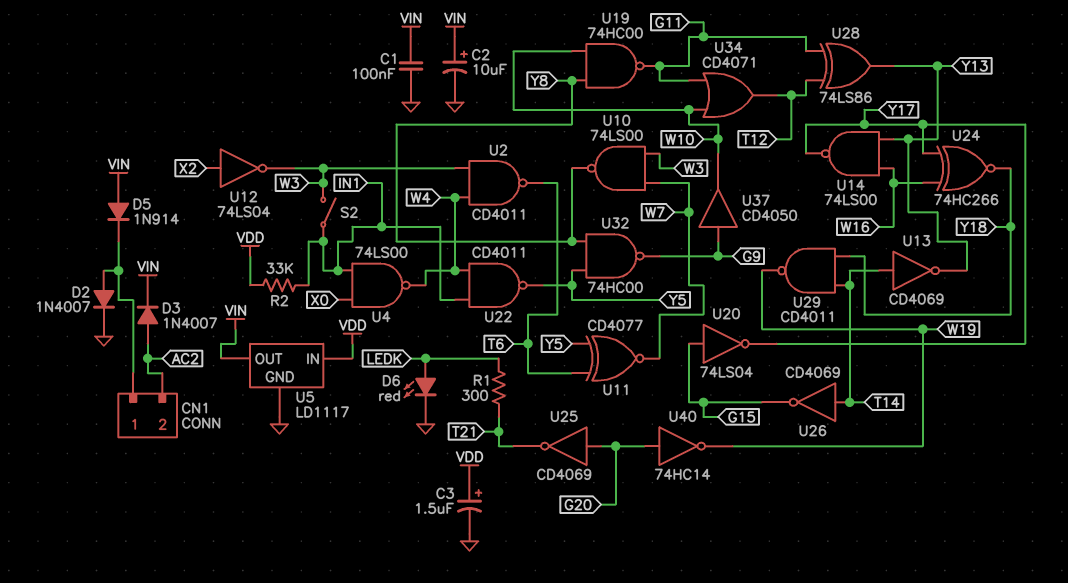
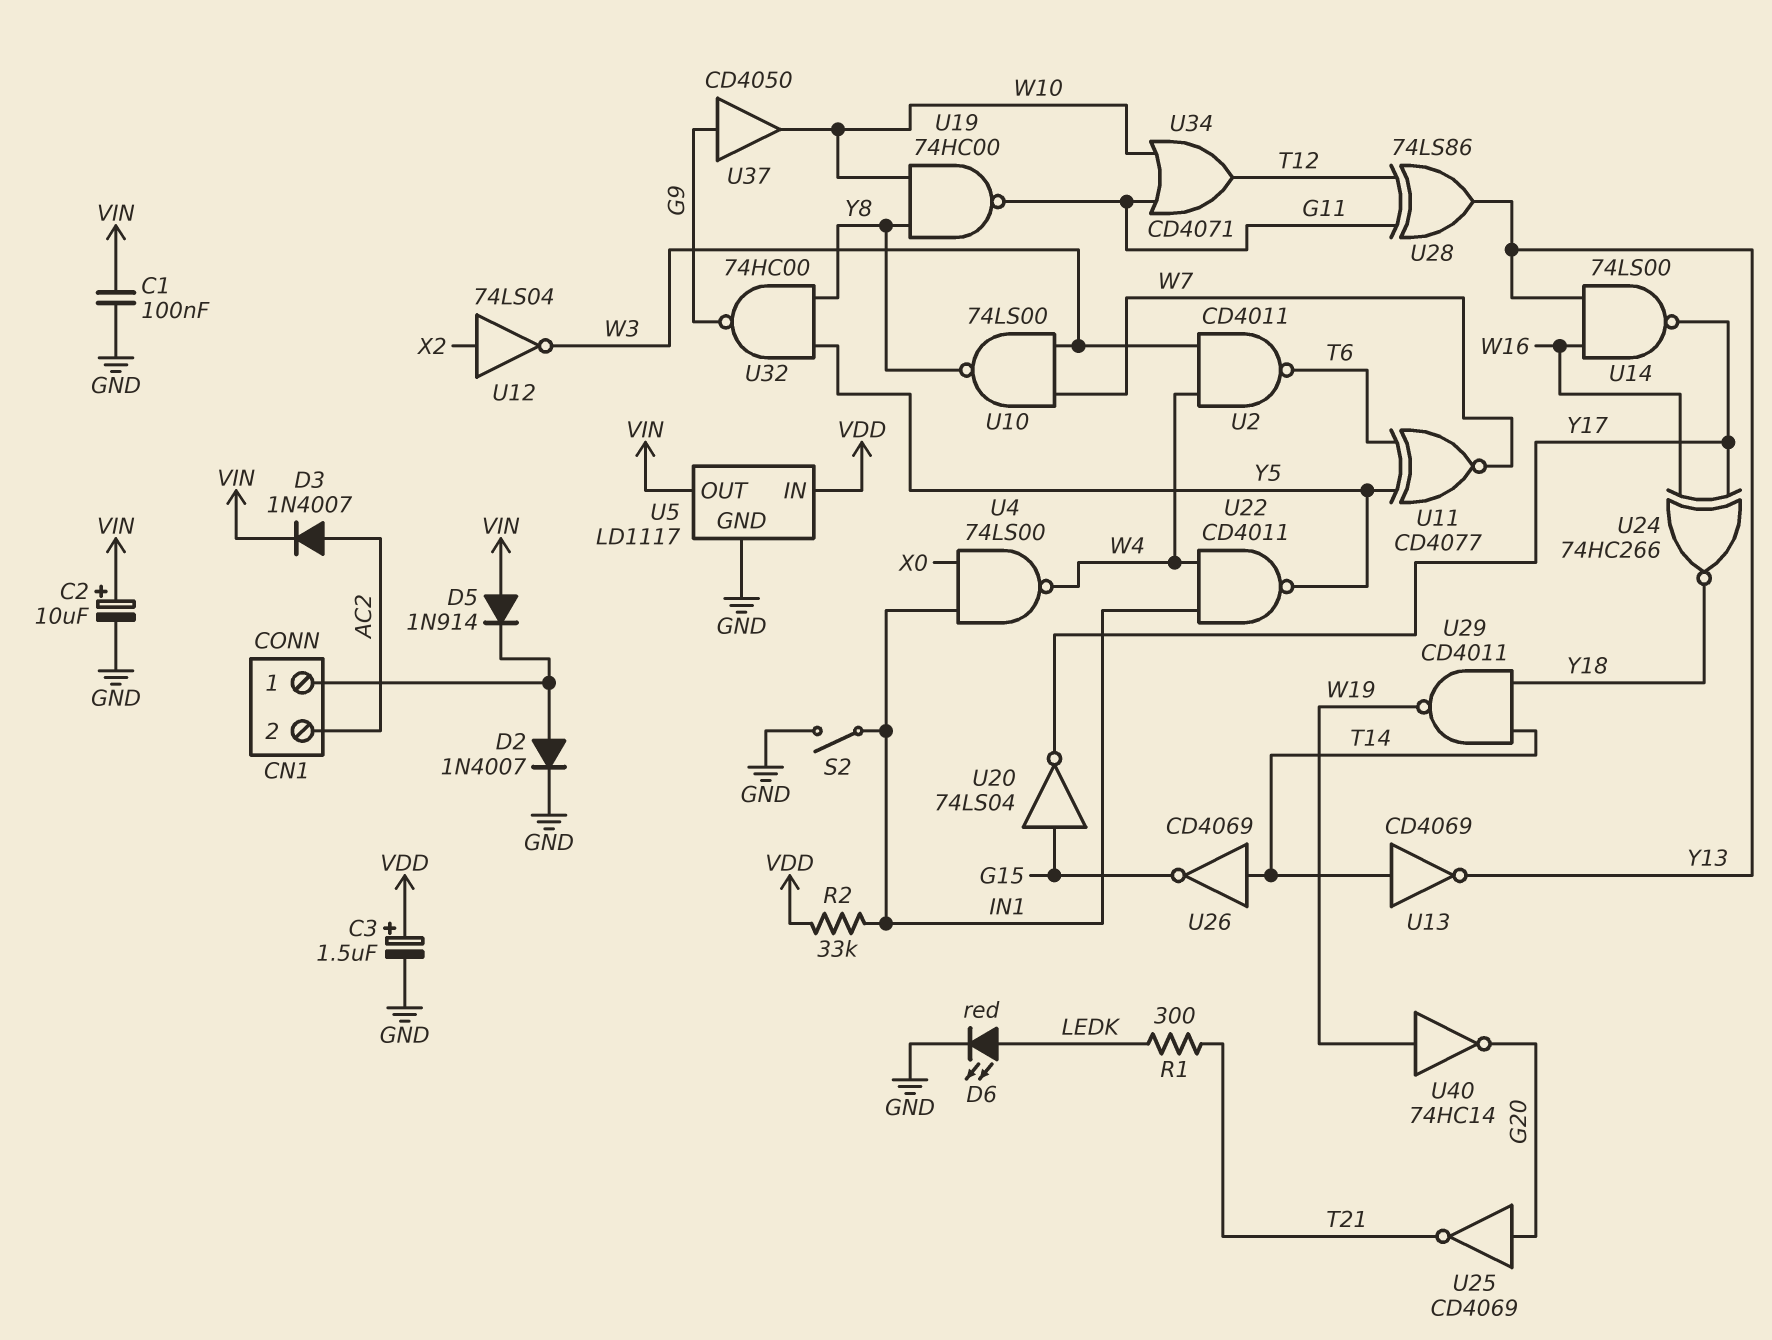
S2: switch (IN1, W3) -> switch (GND, IN1)
U40: NOT 74HC14 (in G20, out W19) -> NOT 74HC14 (in W19, out G20)

